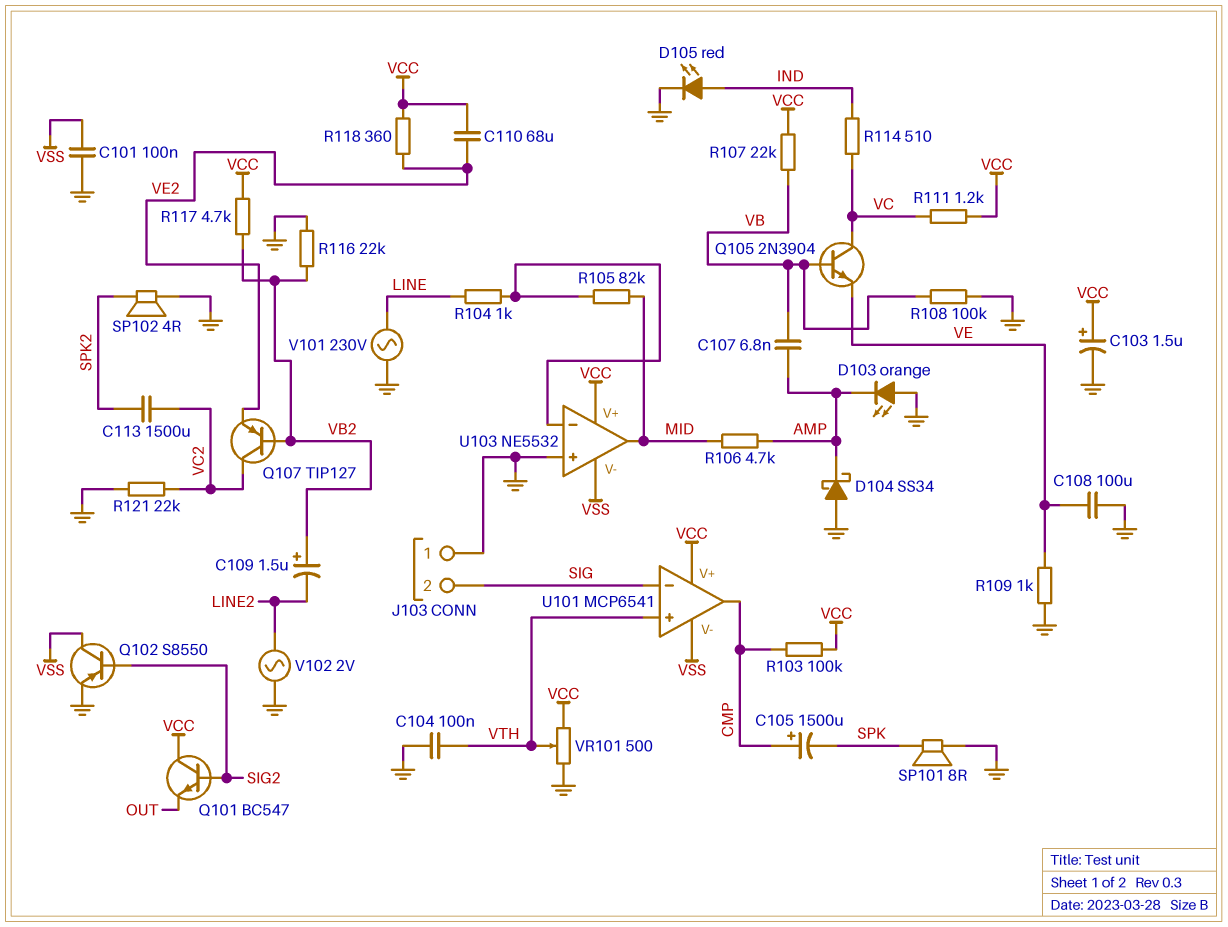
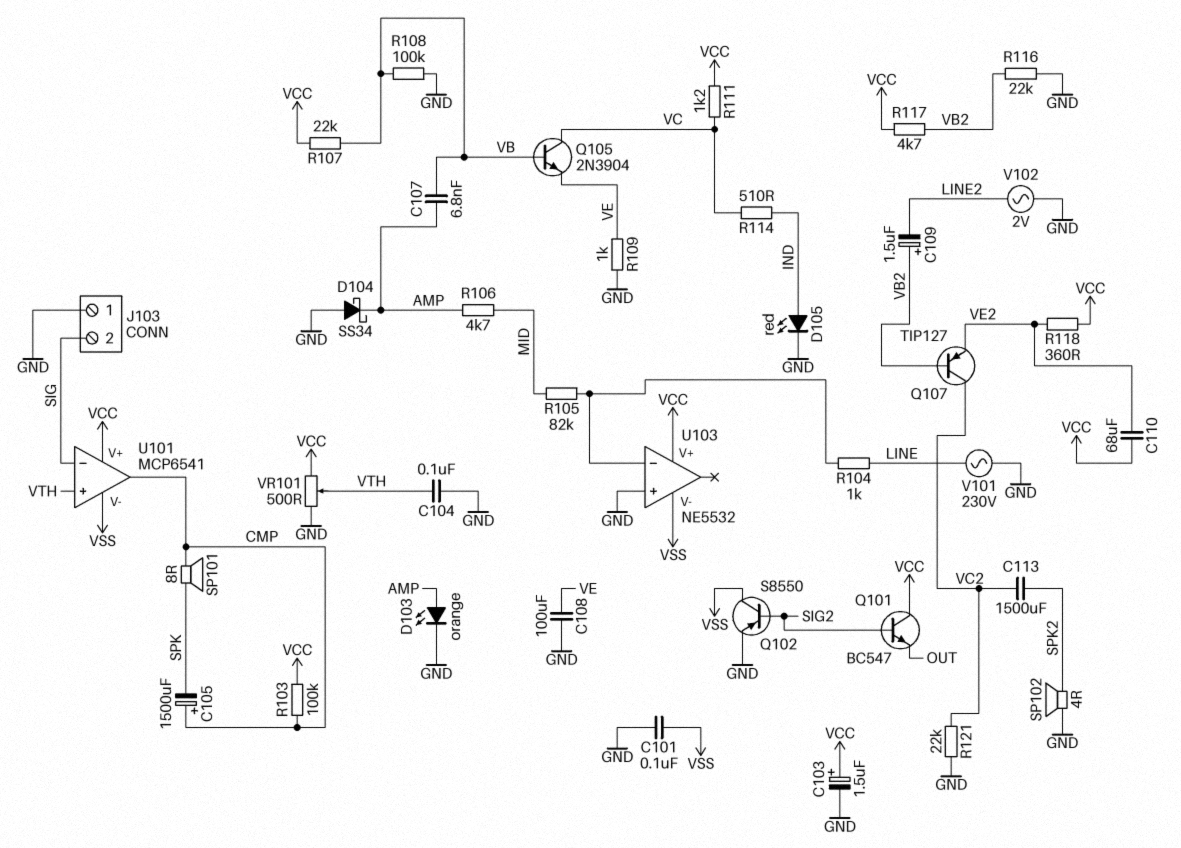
D103: LED orange (A GND, K AMP) -> LED orange (A AMP, K GND)
SP101: speaker 8R (GND, SPK) -> speaker 8R (CMP, SPK)
U103 pin out: MID -> none

